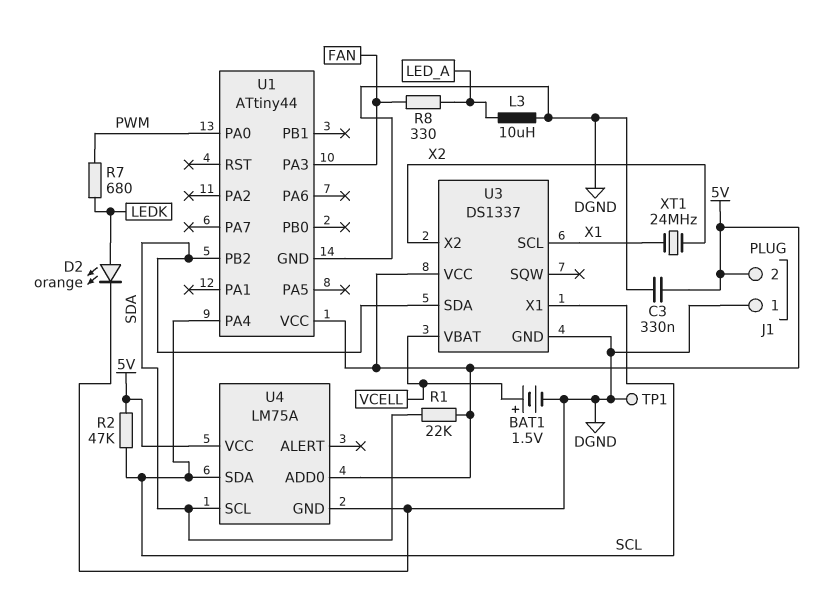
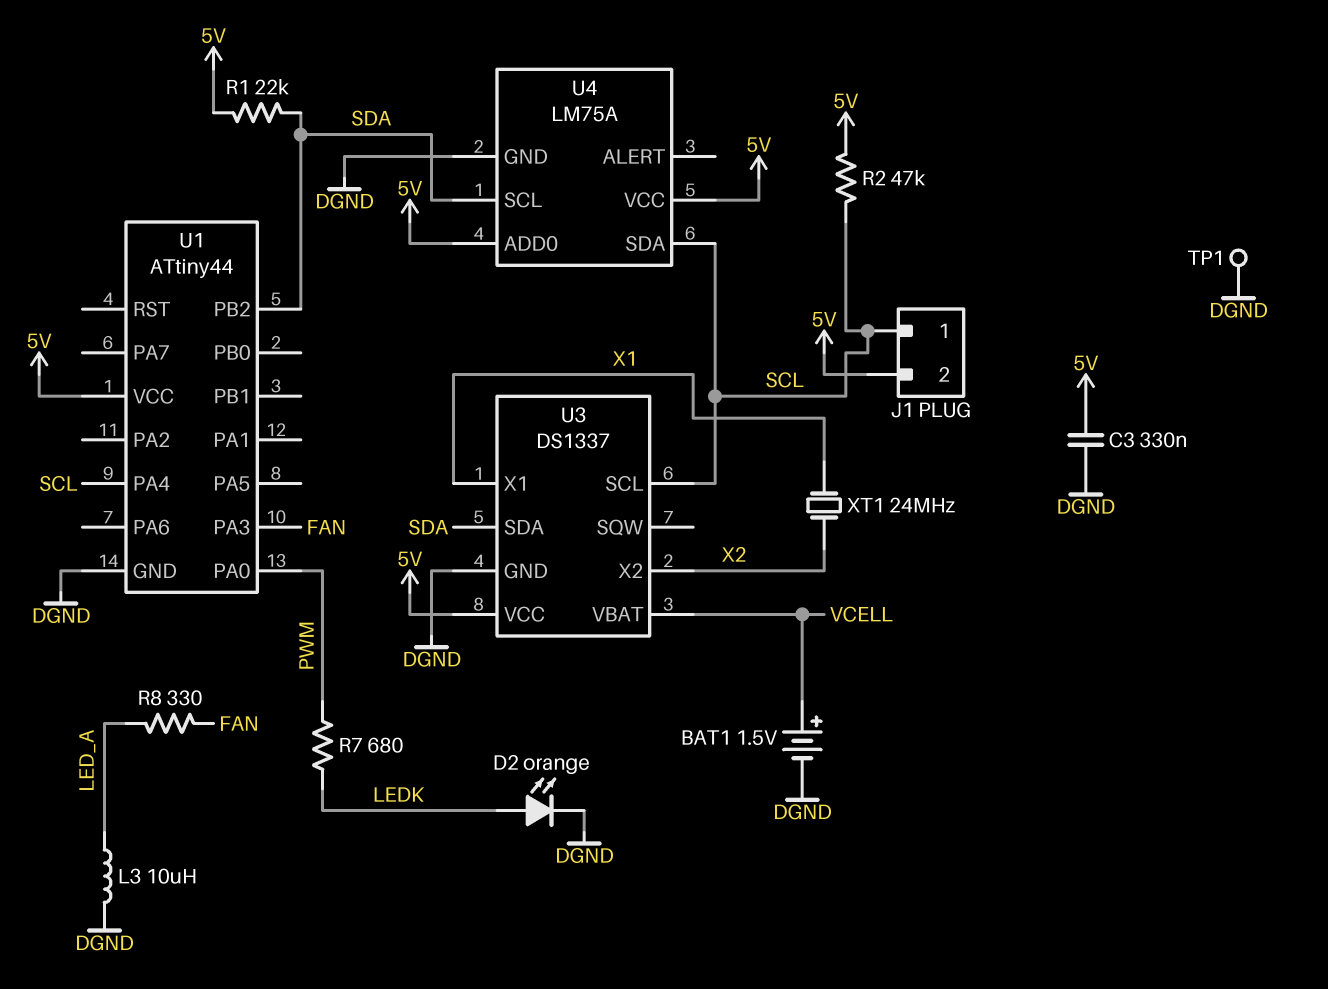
J1 pin 1: DGND -> SCL
U3 pin SCL: X1 -> SCL
U3 pin X1: SCL -> X1

